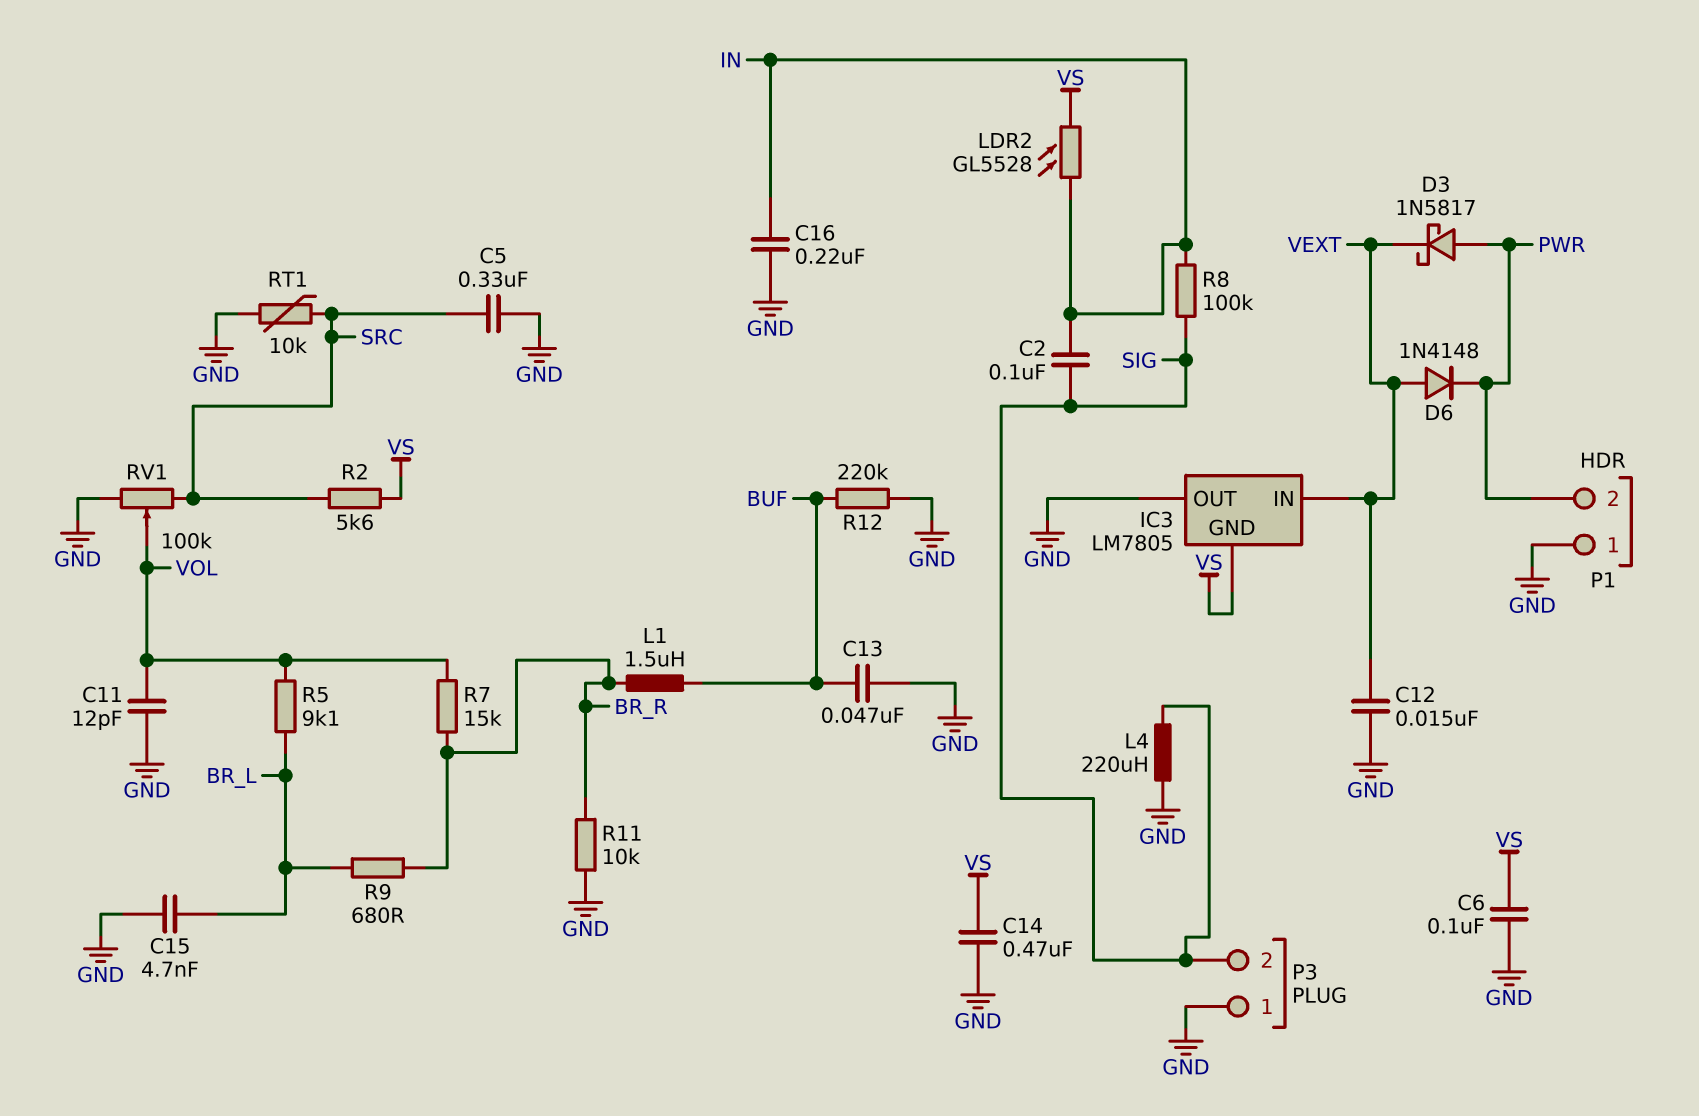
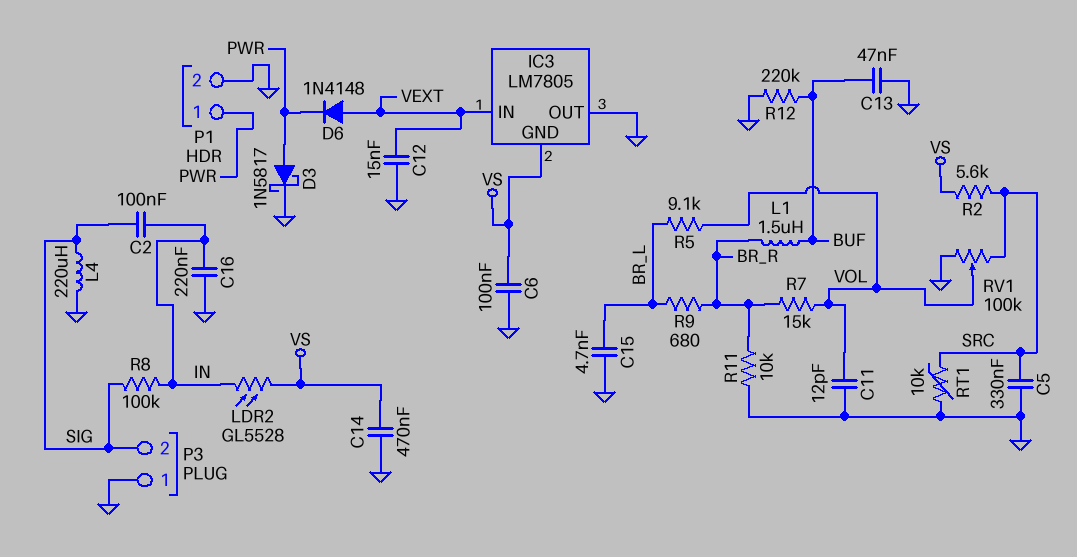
D3: schottky 1N5817 (A PWR, K VEXT) -> schottky 1N5817 (A PWR, K GND)
P1 pin 1: GND -> PWR
P1 pin 2: PWR -> GND

